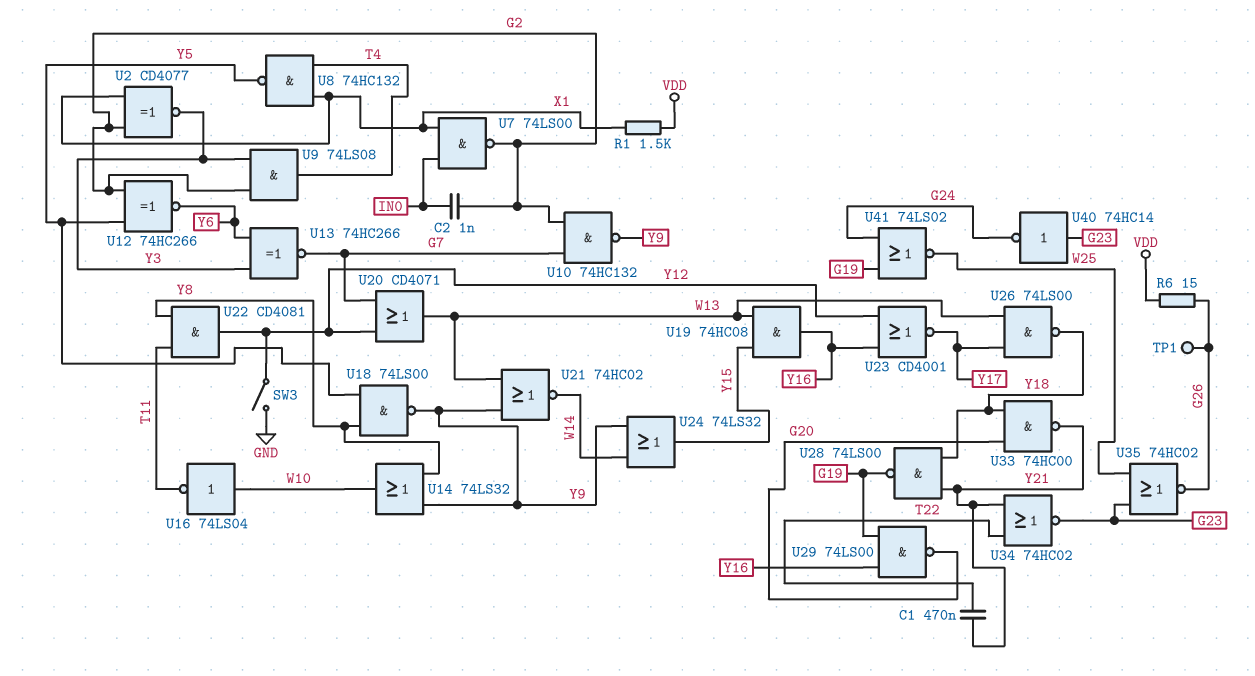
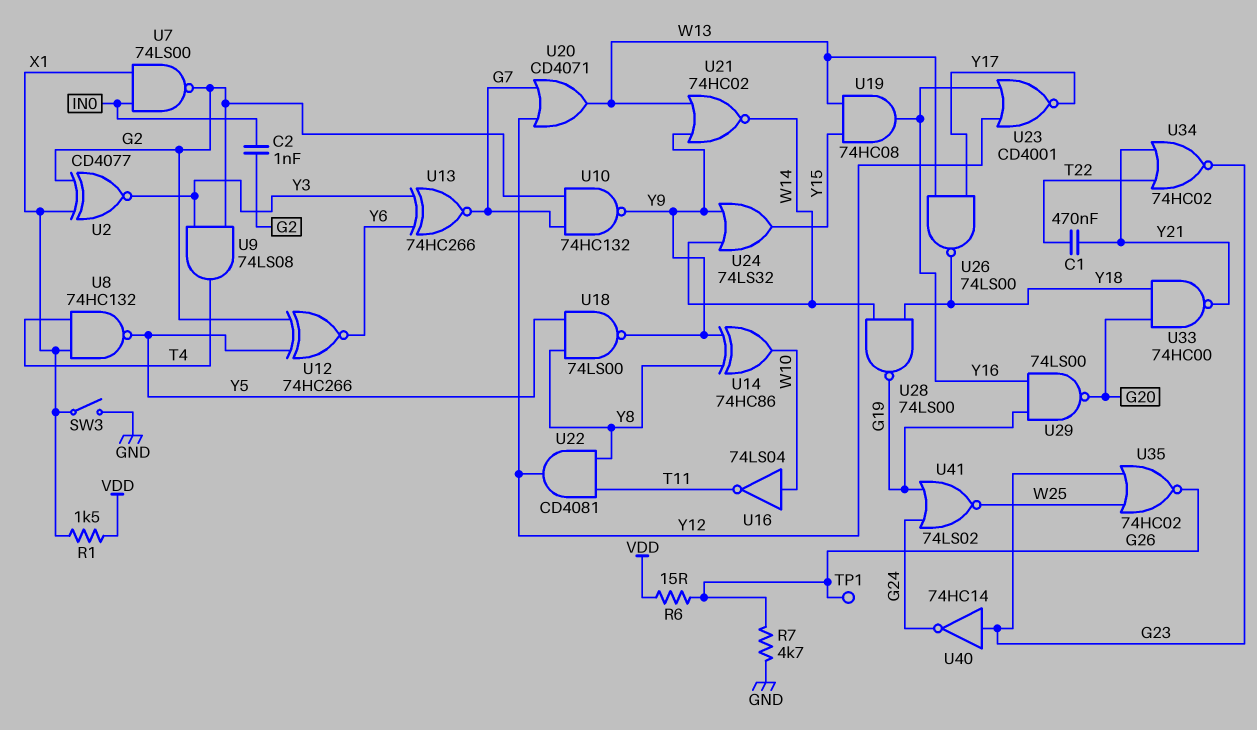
R7: none -> 4.7k (G26, GND)
SW3: switch (GND, Y12) -> switch (GND, X1)
U14: OR 74LS32 (in Y8, in Y9, out W10) -> XOR 74HC86 (in Y8, in Y9, out W10)
U28: NAND 74LS00 (in Y18, in Y21, out G19) -> NAND 74LS00 (in W14, in Y18, out G19)

